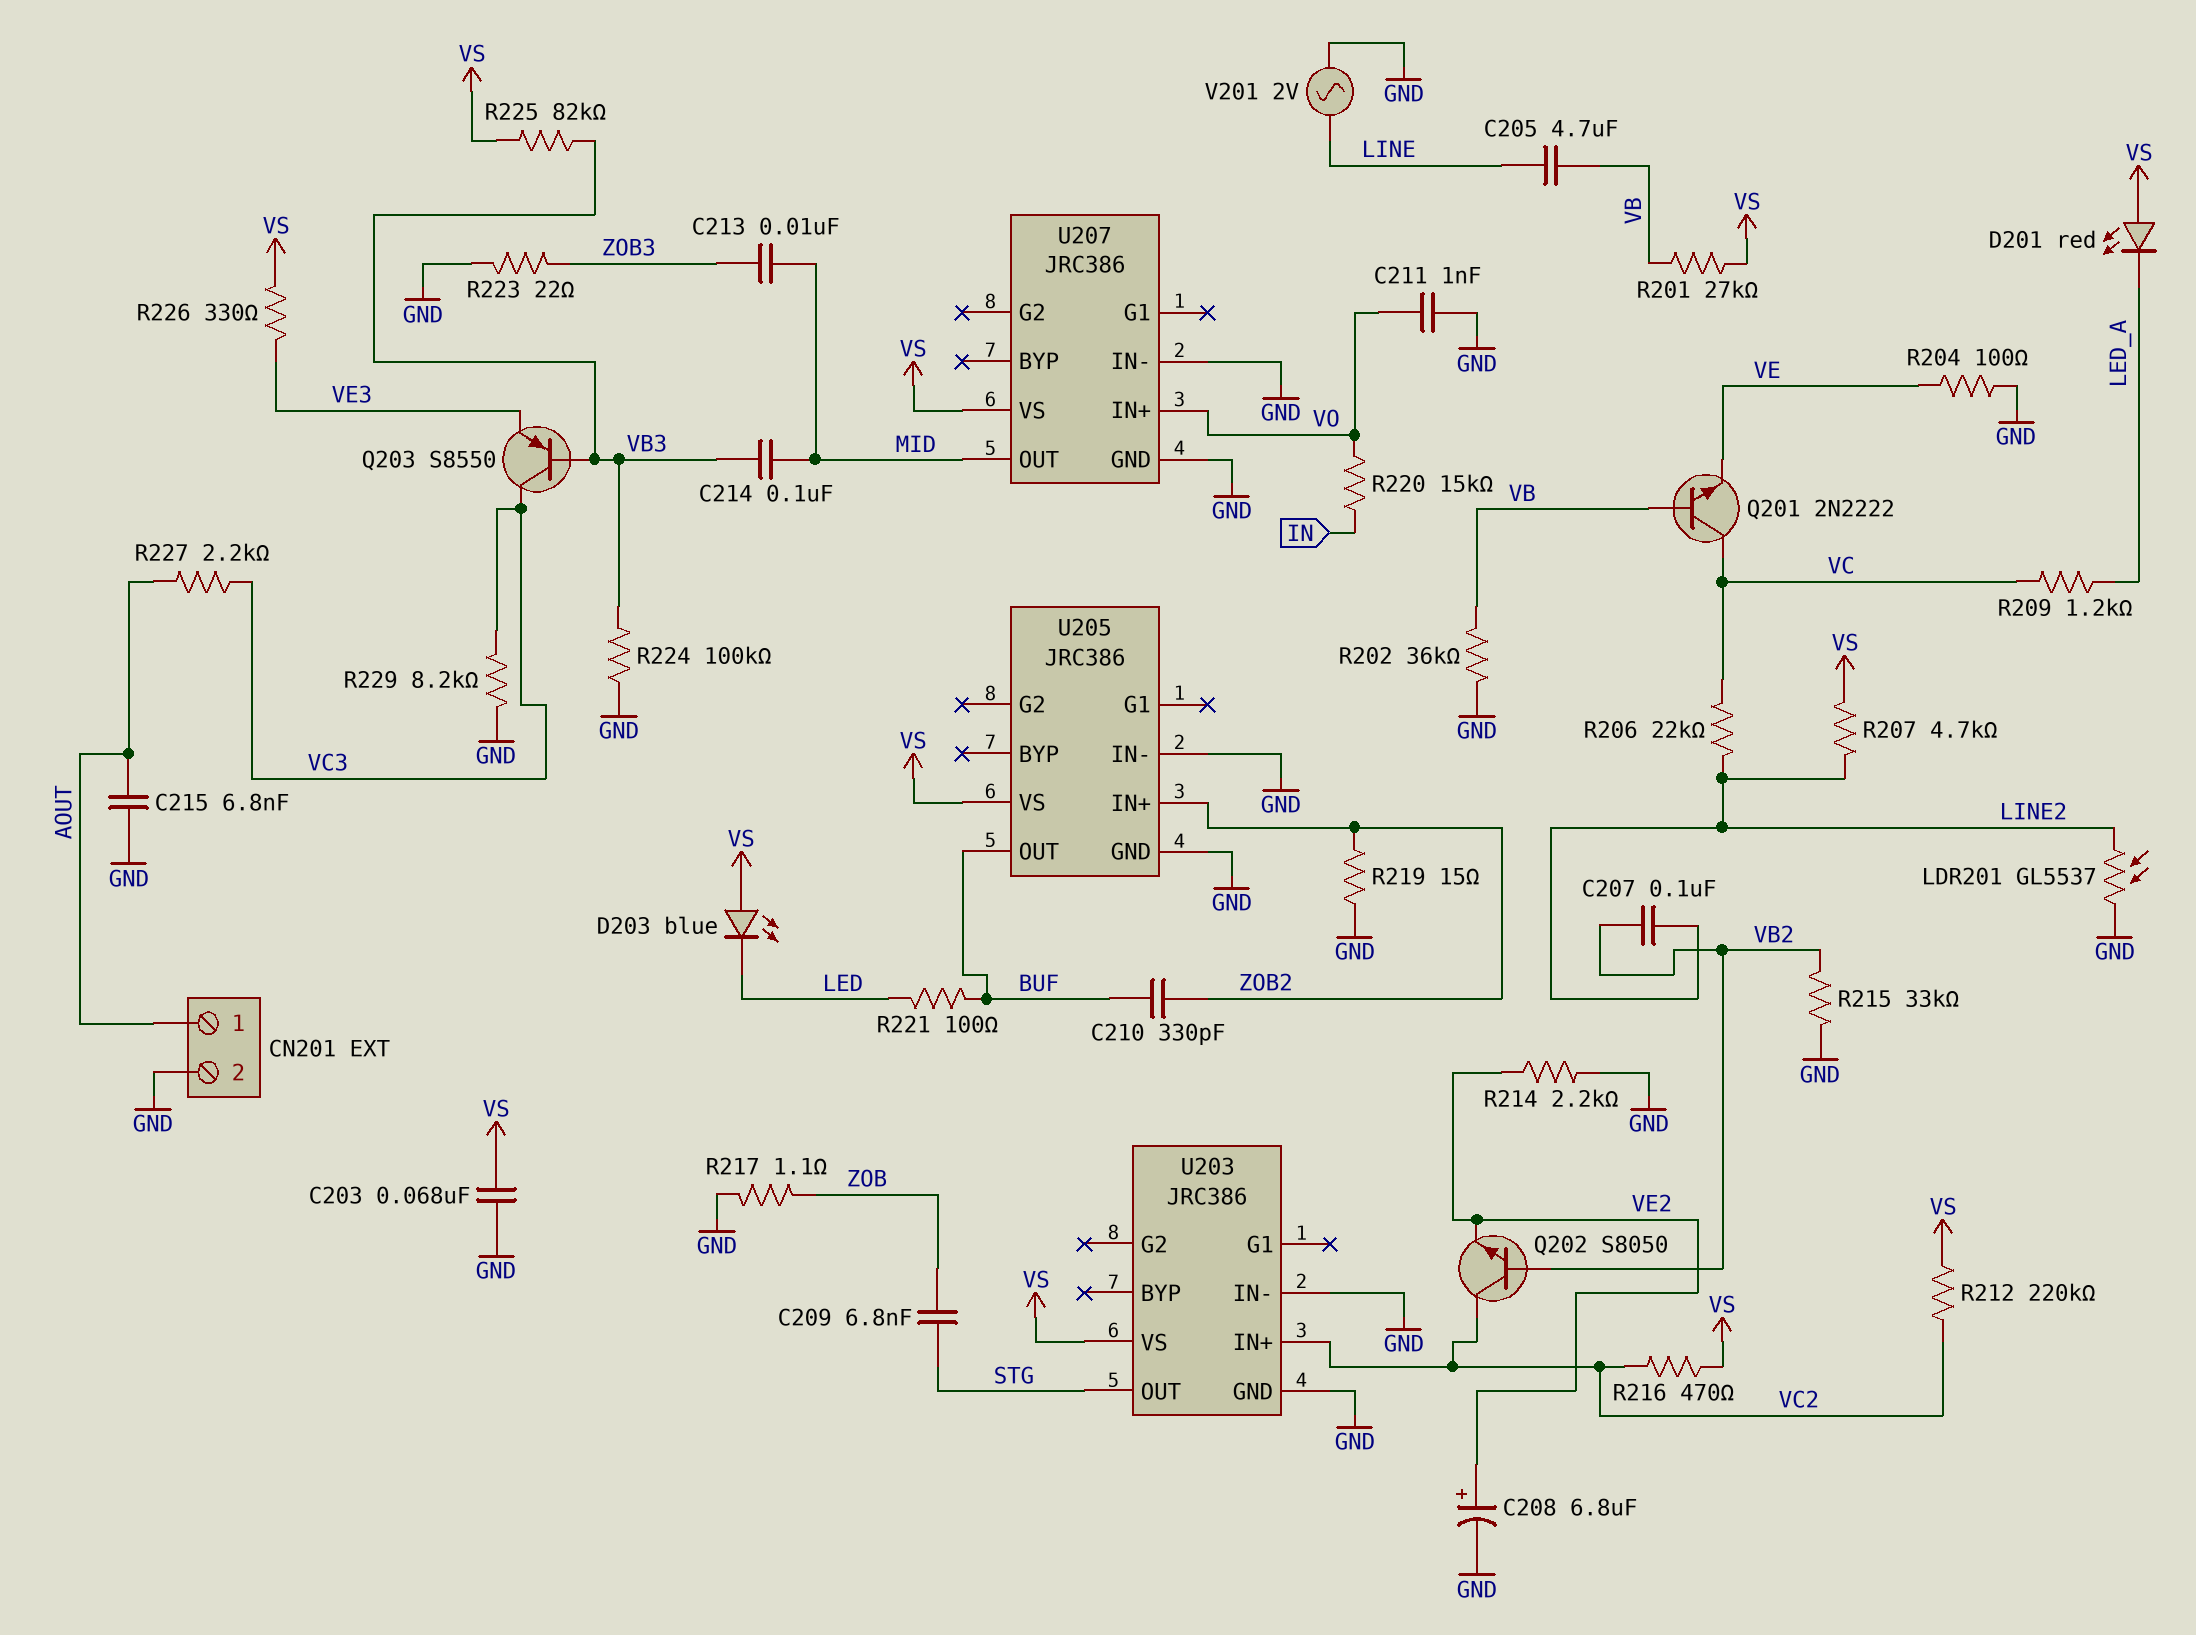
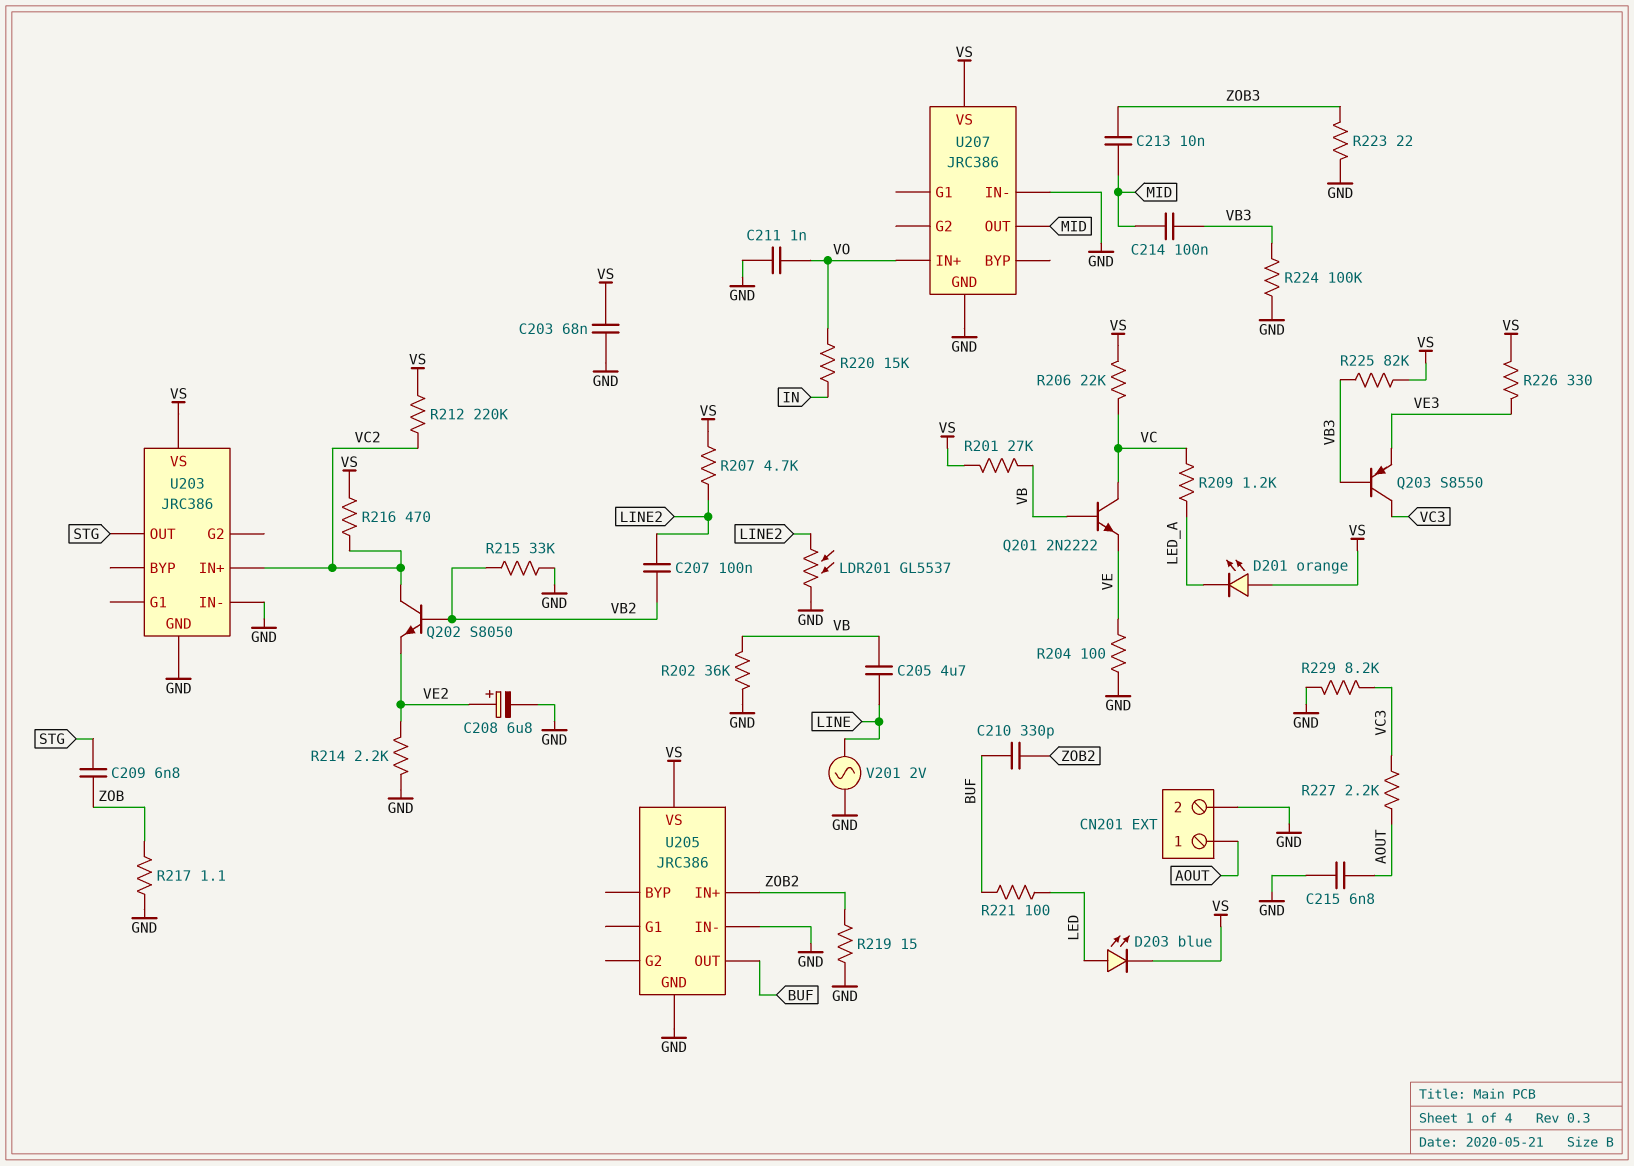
D201: LED red (A VS, K LED_A) -> LED orange (A VS, K LED_A)
D203: LED blue (A VS, K LED) -> LED blue (A LED, K VS)
R206: 22k (LINE2, VC) -> 22k (VC, VS)

